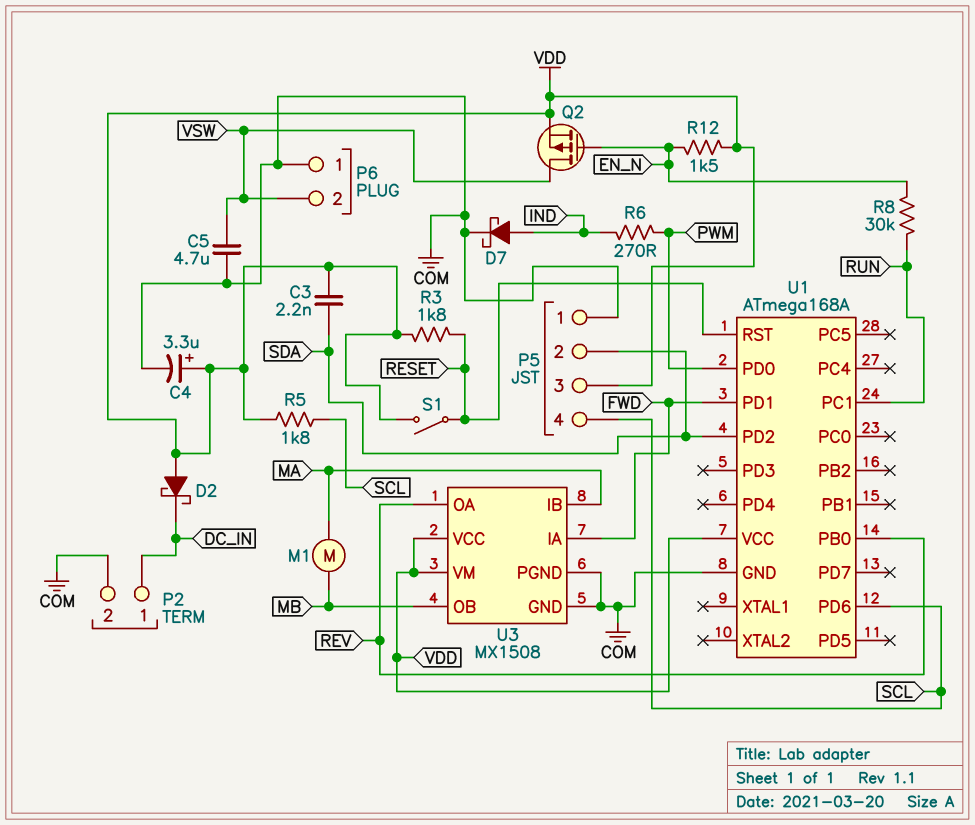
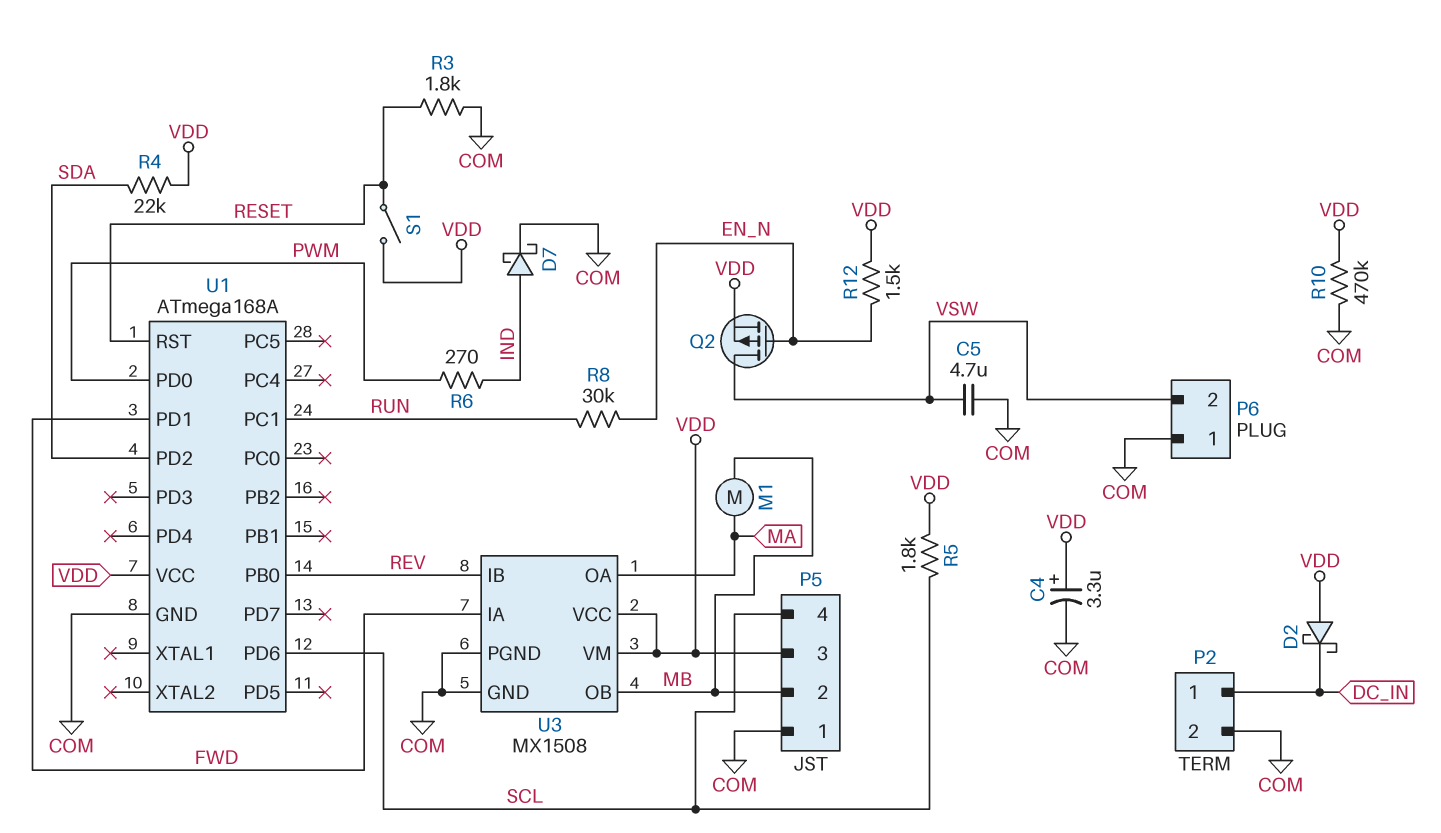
C3: 2.2nF (SDA, VDD) -> none
P5 pin 2: SDA -> MB
R3: 1.8k (RESET, VDD) -> 1.8k (COM, RESET)
R4: none -> 22k (SDA, VDD)
R10: none -> 470k (COM, VDD)
U3 pin IB: MA -> REV
U3 pin OA: REV -> MA

